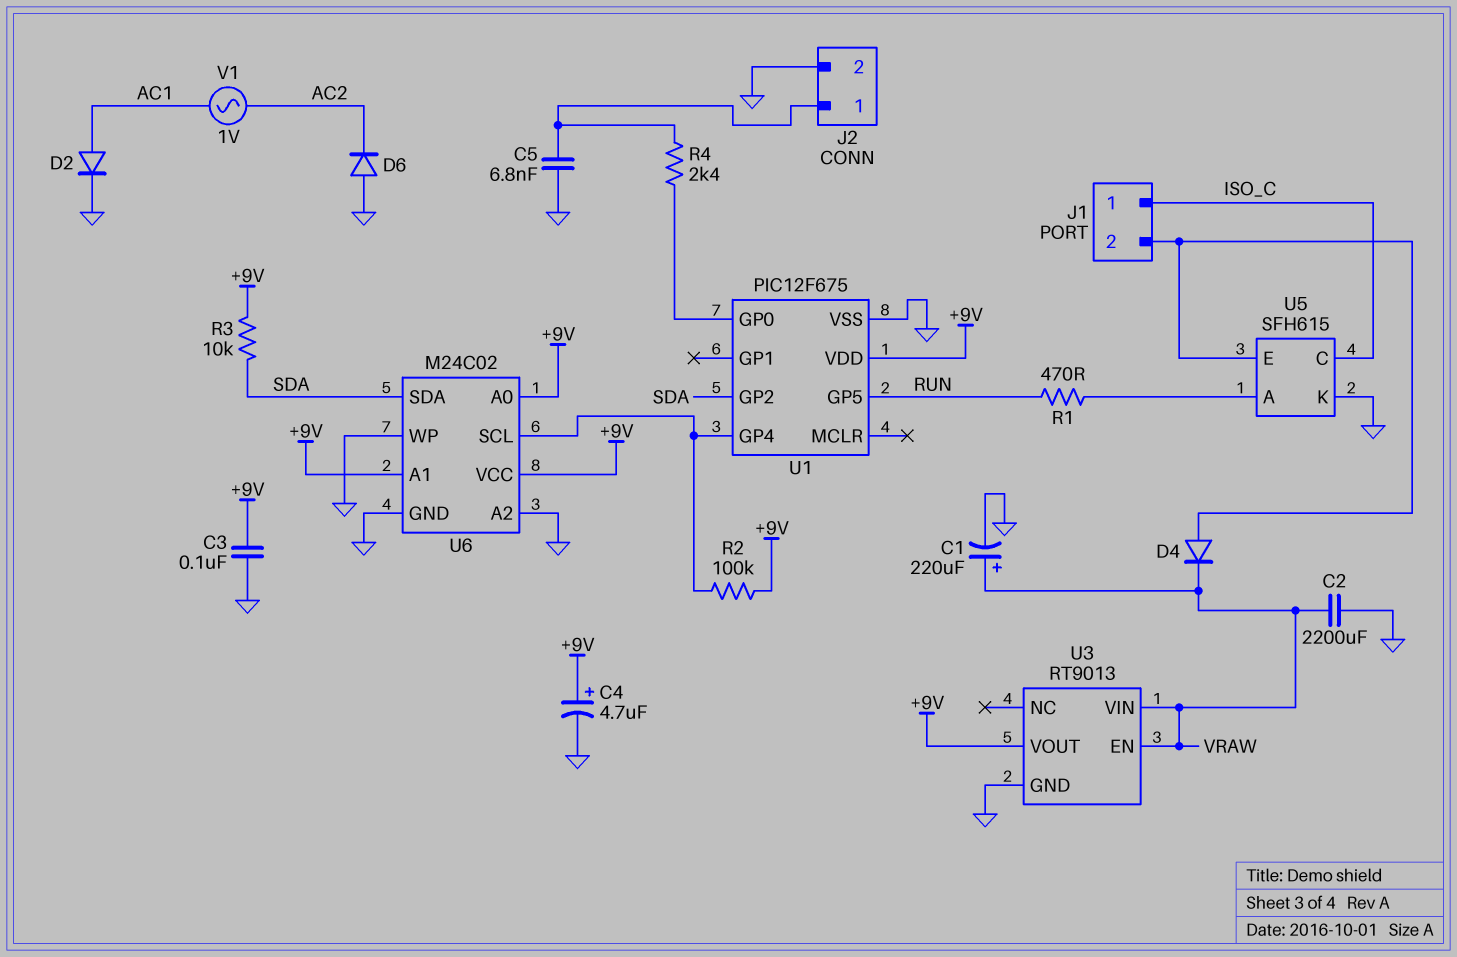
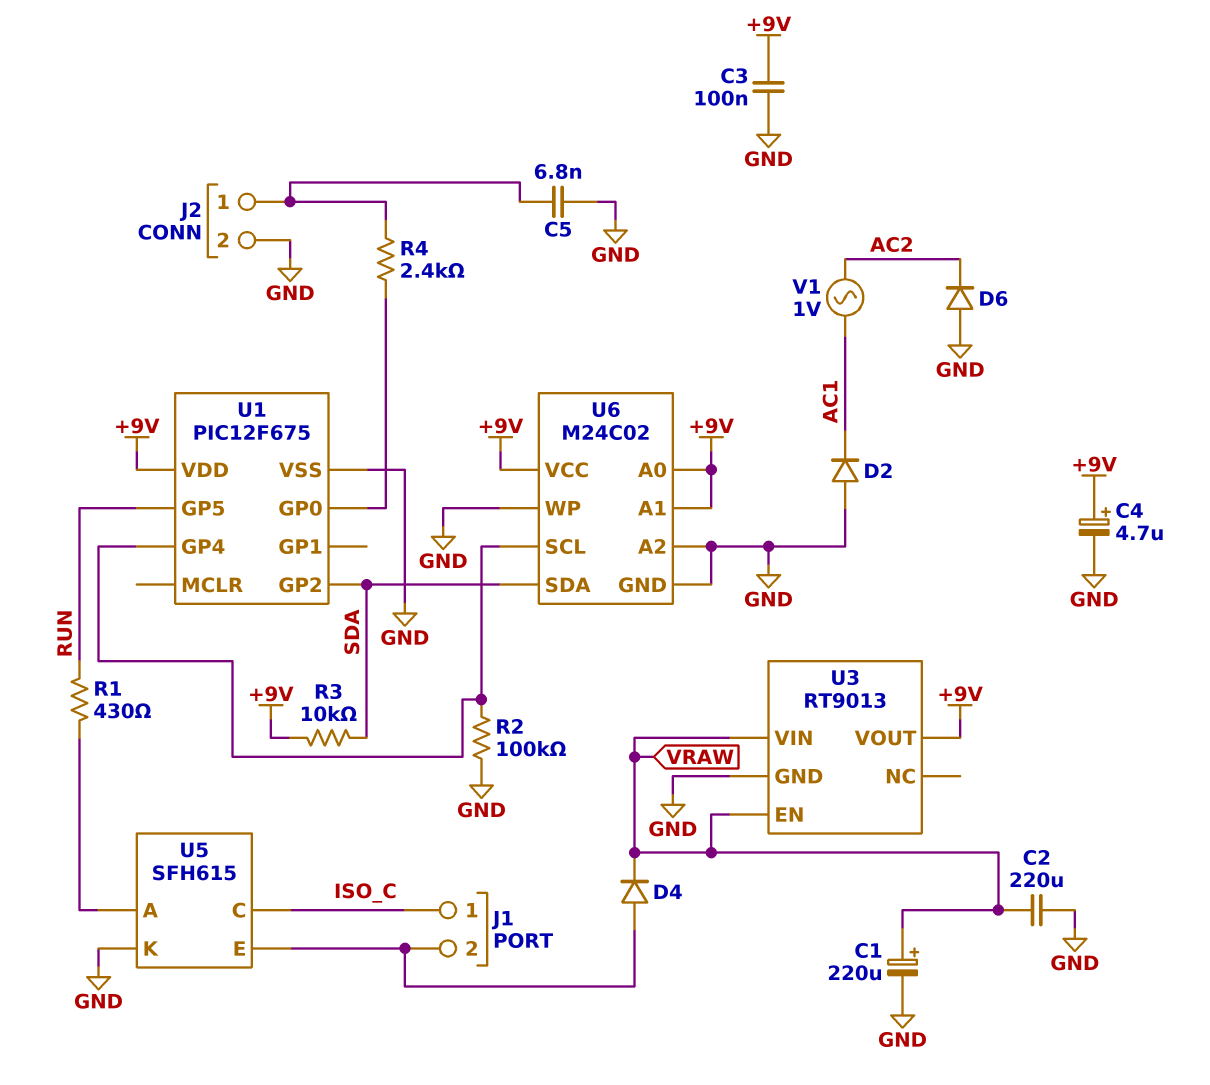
C2: 2200uF (GND, VRAW) -> 220uF (GND, VRAW)
D2: diode (A AC1, K GND) -> diode (A GND, K AC1)
R1: 470 (RUN, U5/A) -> 430 (RUN, U5/A)
R2: 100k (+9V, U1/GP4) -> 100k (GND, U1/GP4)

